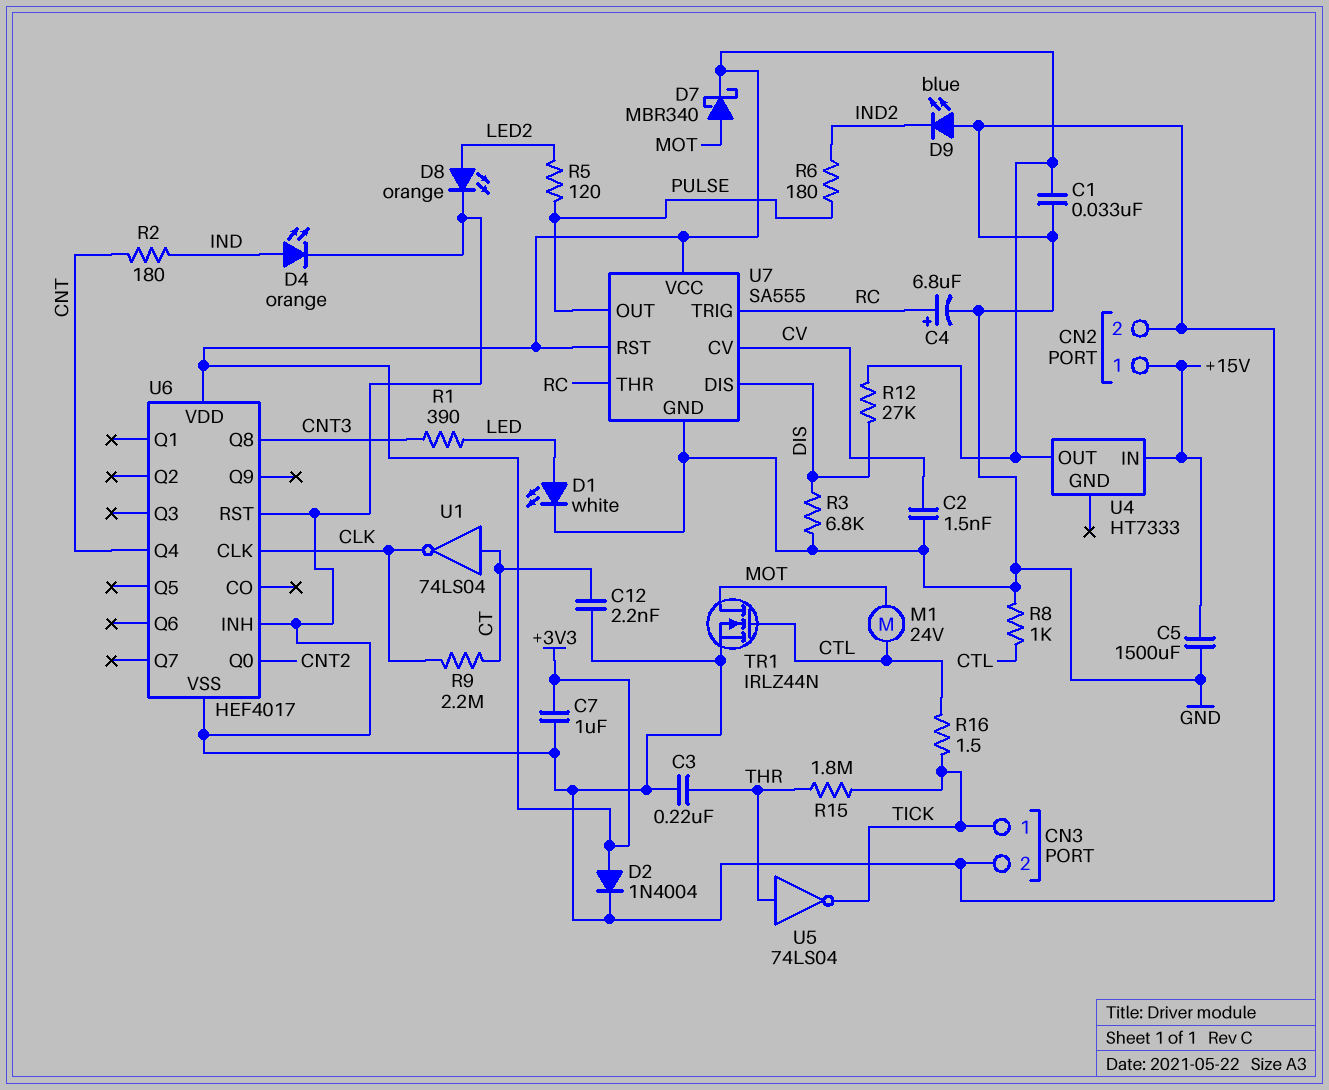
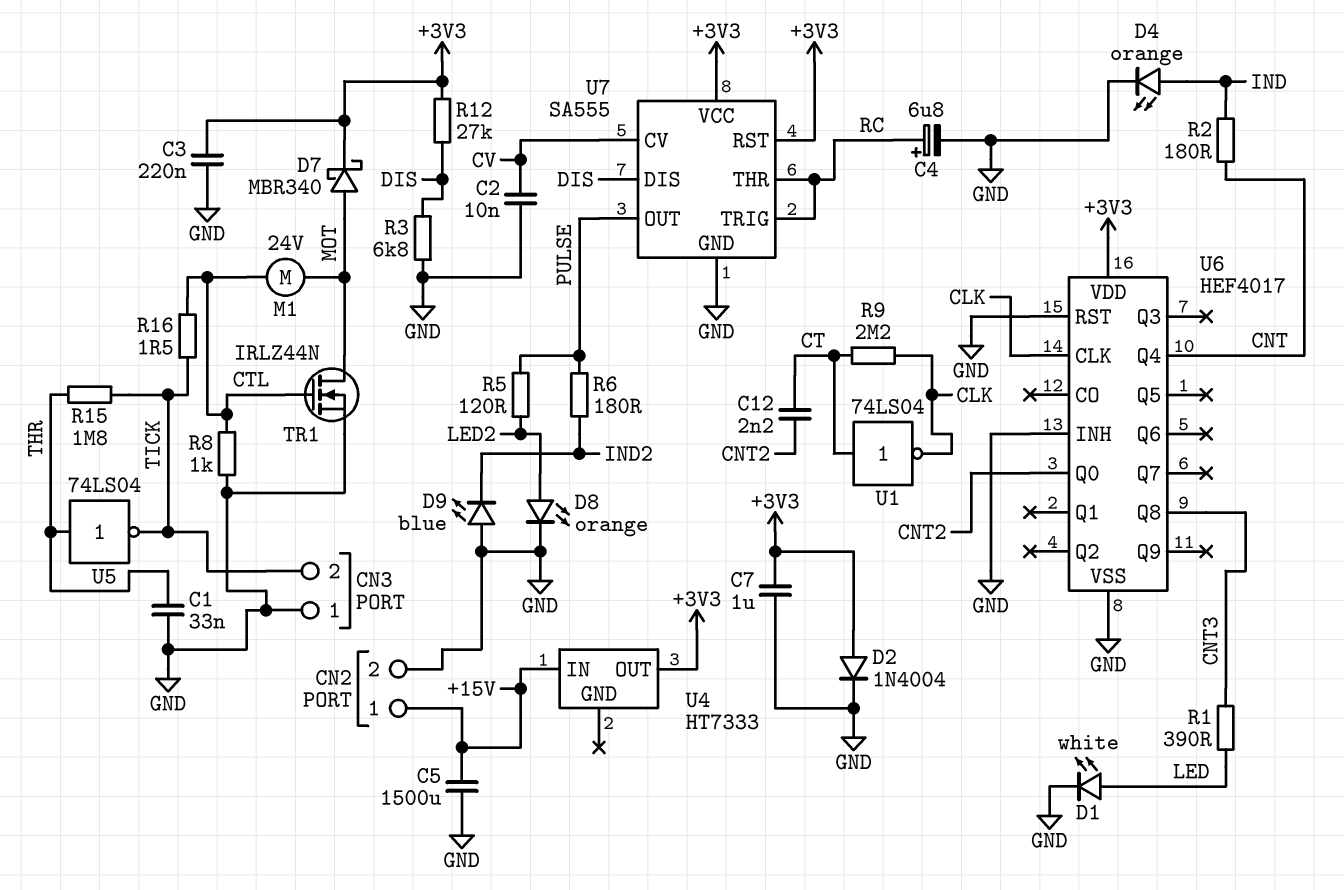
C1: 33nF (+3V3, GND) -> 33nF (GND, THR)
C2: 1.5nF (CV, GND) -> 10nF (CV, GND)
C3: 220nF (GND, THR) -> 220nF (+3V3, GND)
C12: 2.2nF (CT, GND) -> 2.2nF (CNT2, CT)
CN3 pin 1: TICK -> GND
CN3 pin 2: GND -> TICK

